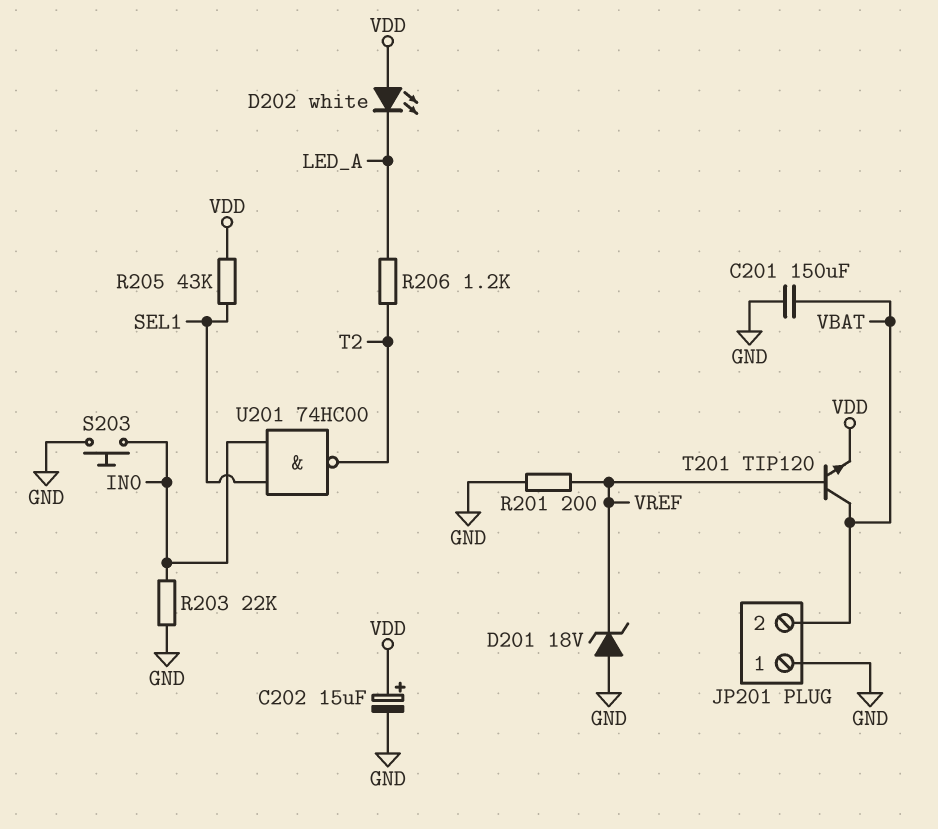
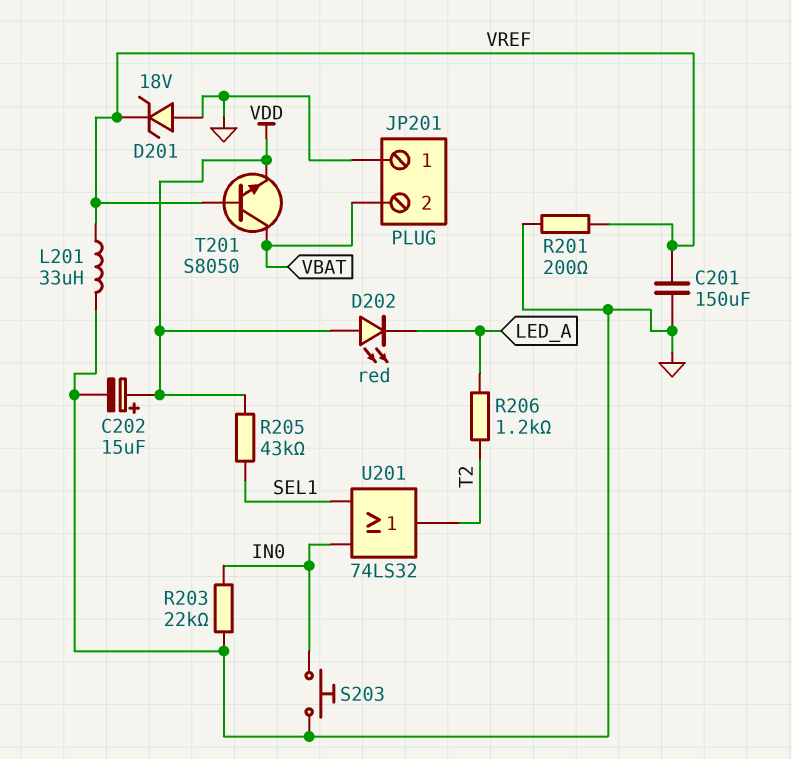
C201: 150uF (GND, VBAT) -> 150uF (GND, VREF)
D202: LED white (A VDD, K LED_A) -> LED red (A VDD, K LED_A)
L201: none -> 33uH (GND, VREF)
T201: NPN TIP120 (B VREF, C VBAT, E VDD) -> NPN S8050 (B VREF, C VBAT, E VDD)
U201: NAND 74HC00 (in IN0, in SEL1, out T2) -> OR 74LS32 (in IN0, in SEL1, out T2)

